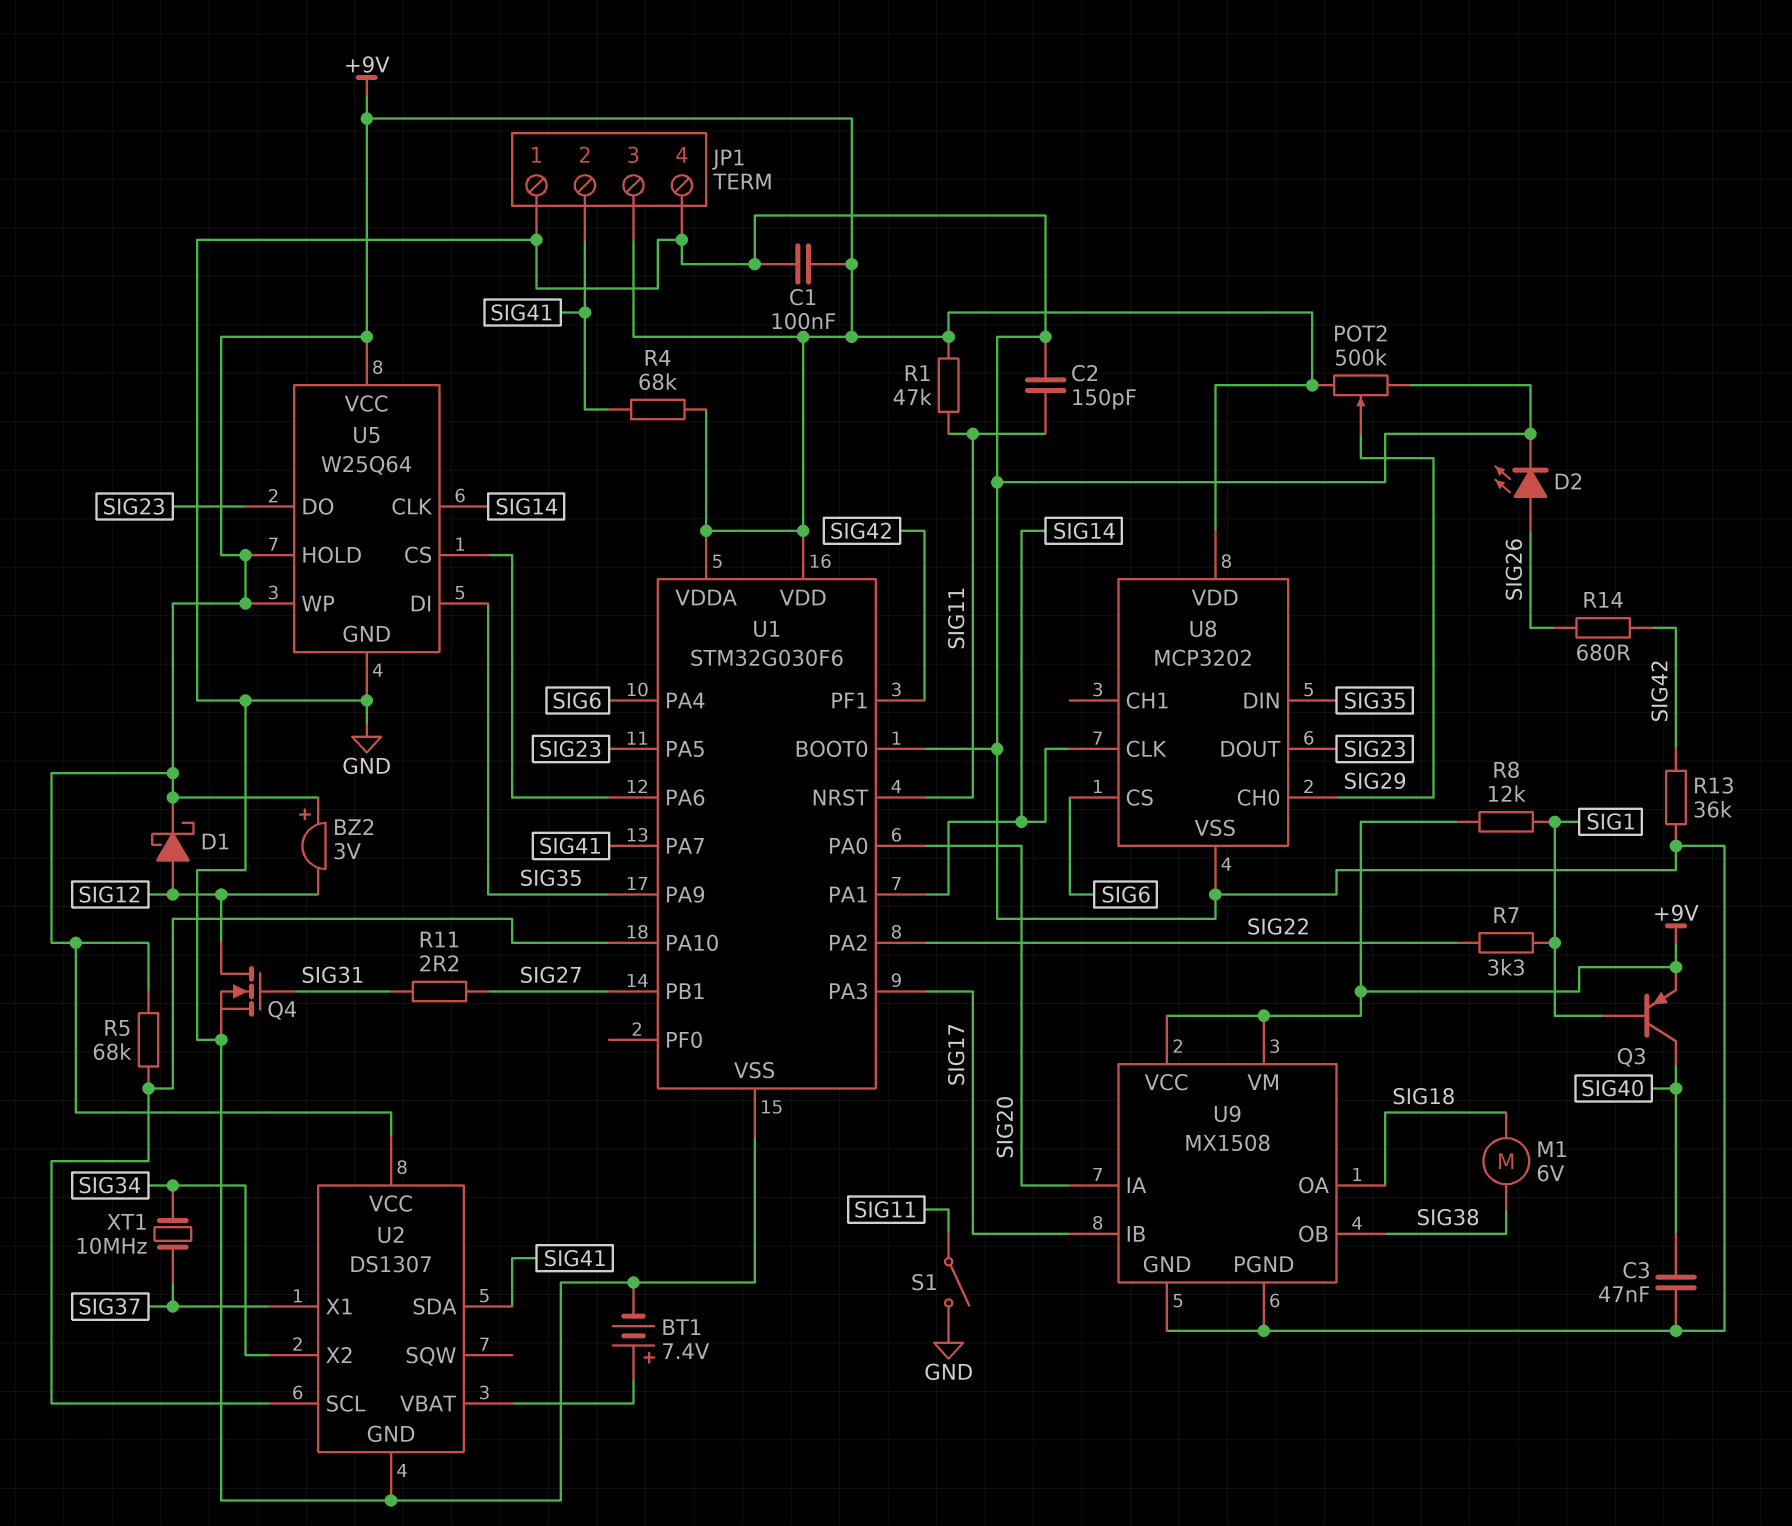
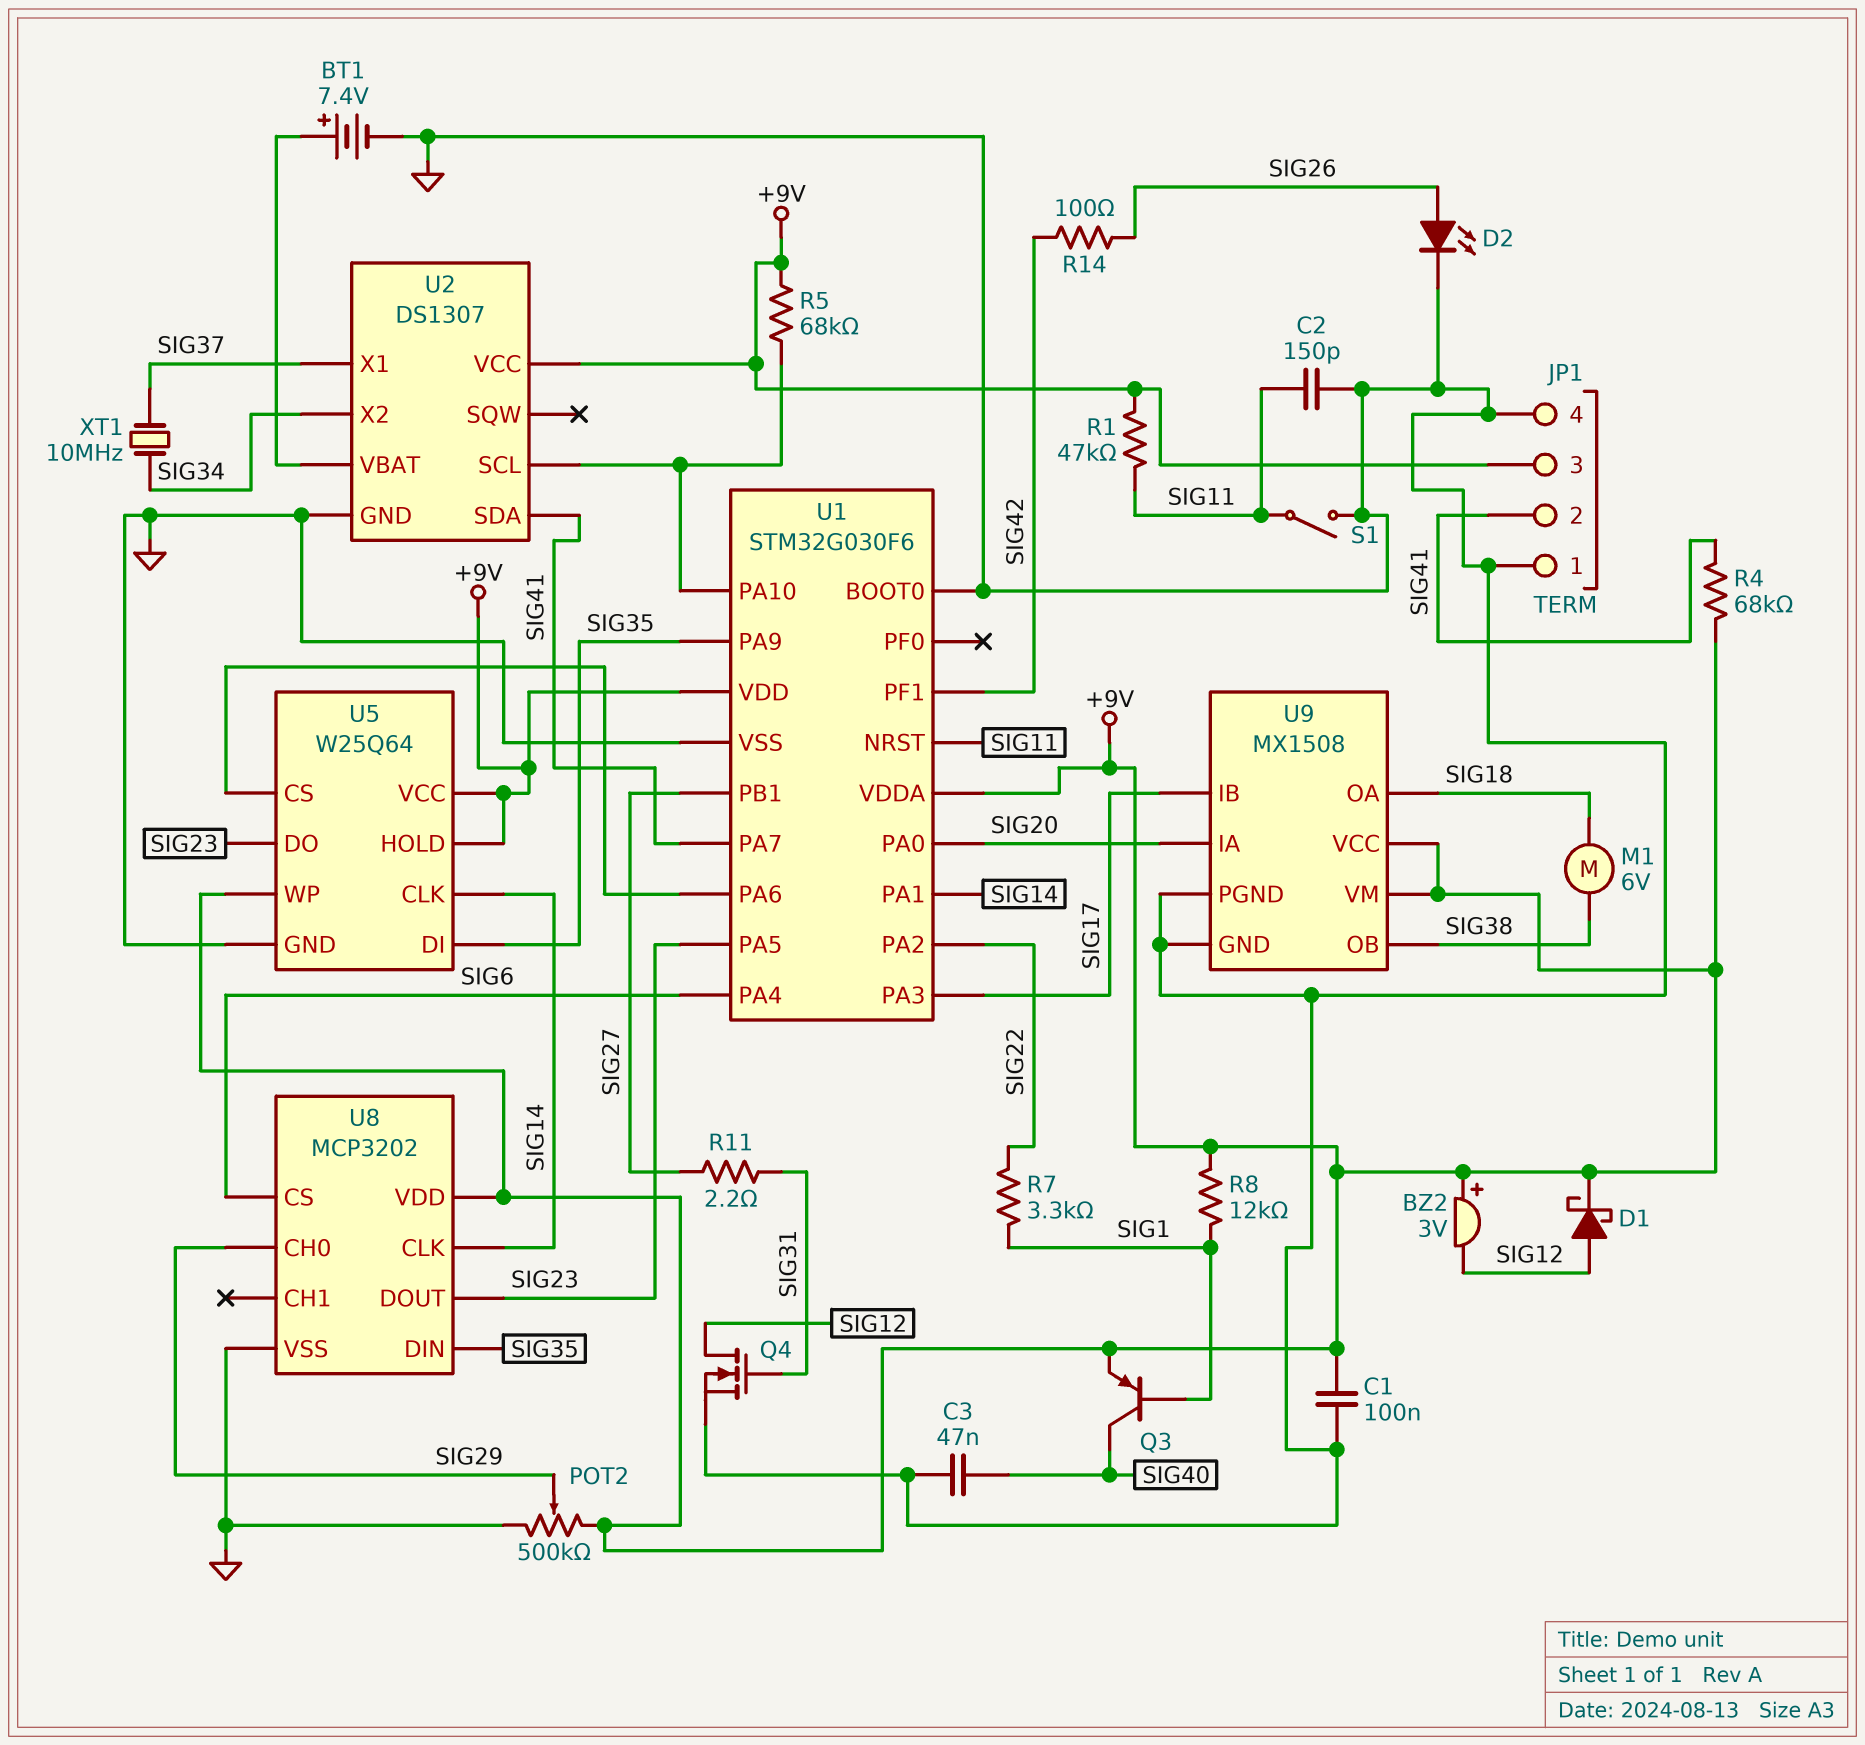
R13: 36k (GND, SIG42) -> none
R14: 680 (SIG26, SIG42) -> 100 (SIG26, SIG42)

